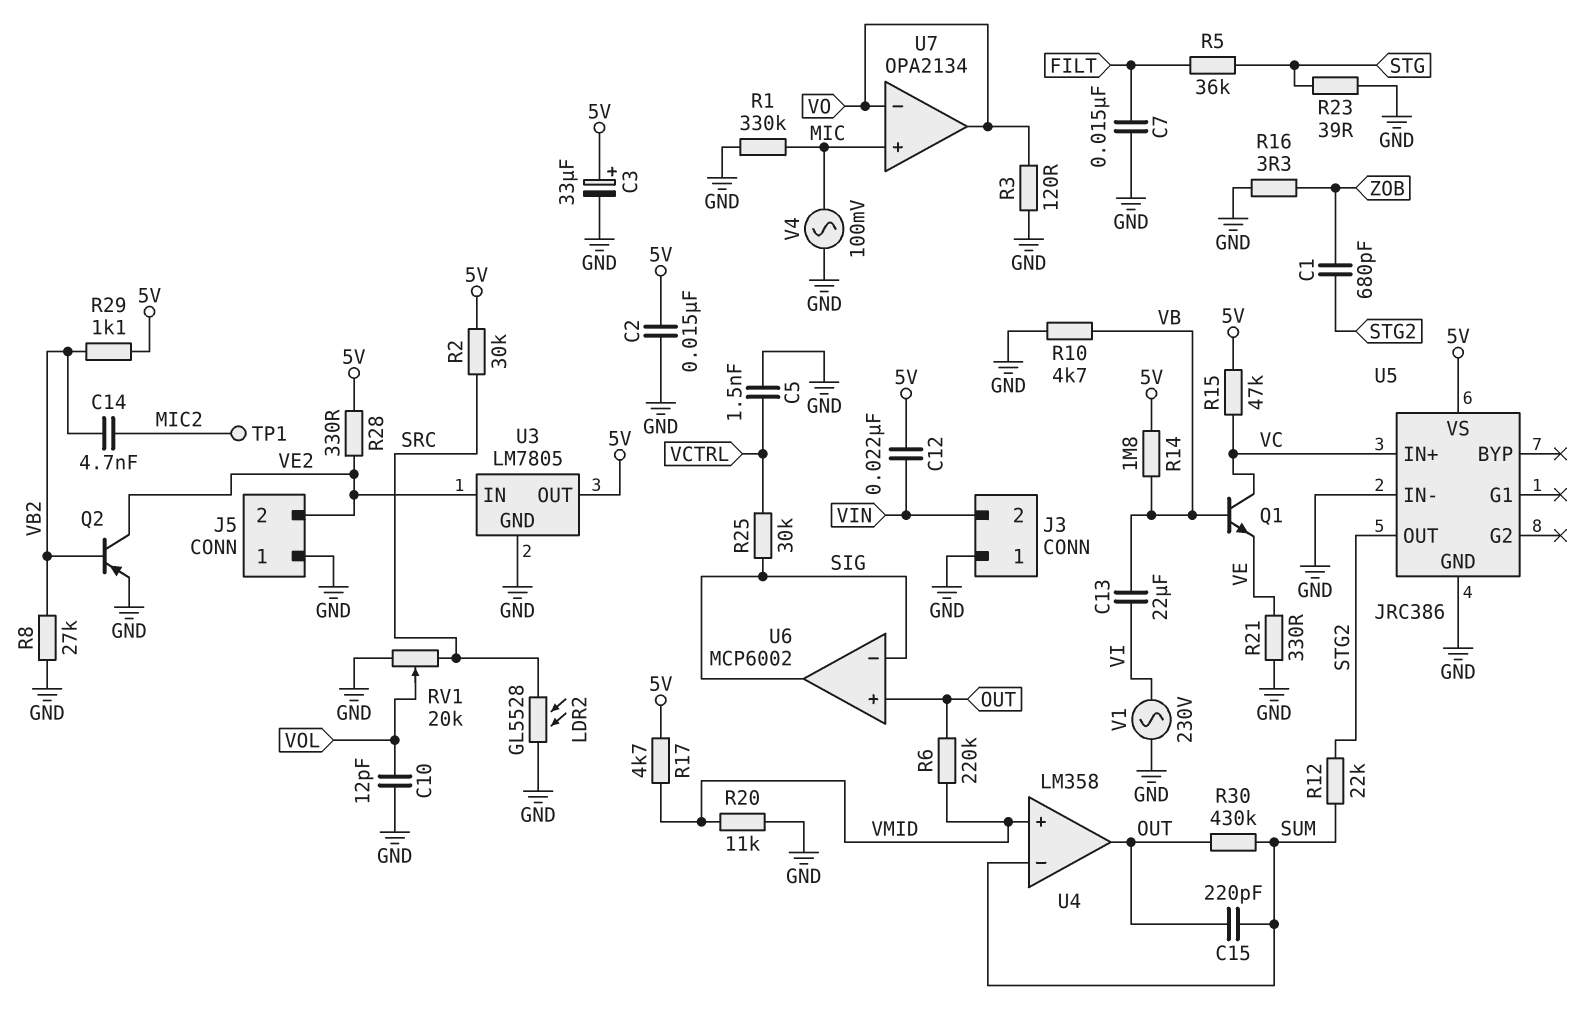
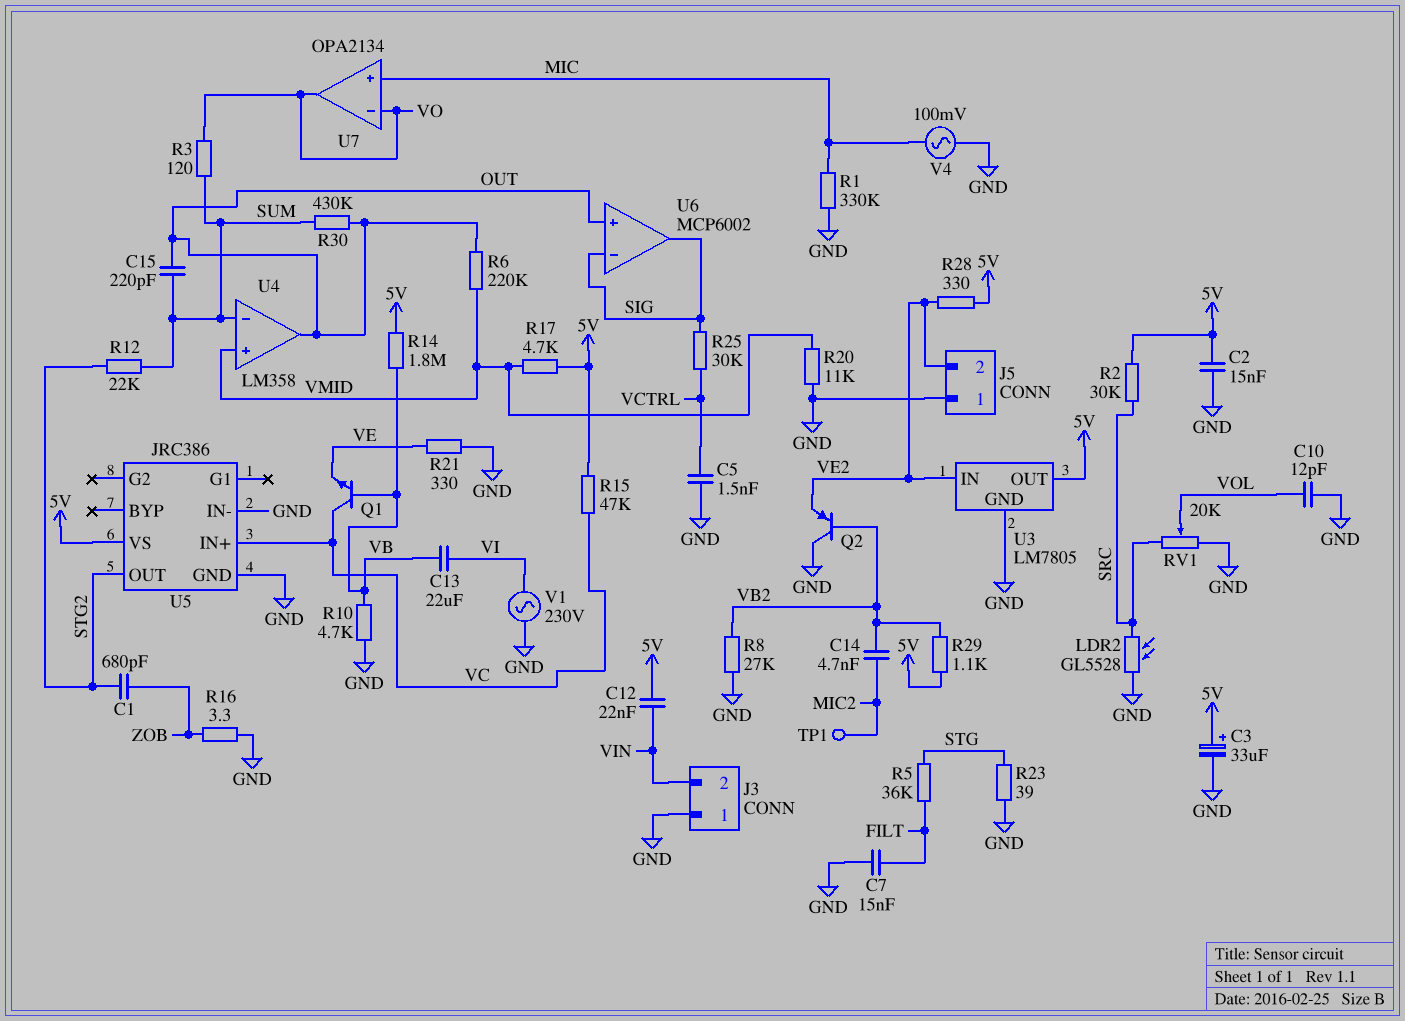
Q2: PNP (B VB2, C VE2, E GND) -> PNP (B VB2, C GND, E VE2)
R3: 120 (GND, VO) -> 120 (SUM, VO)

